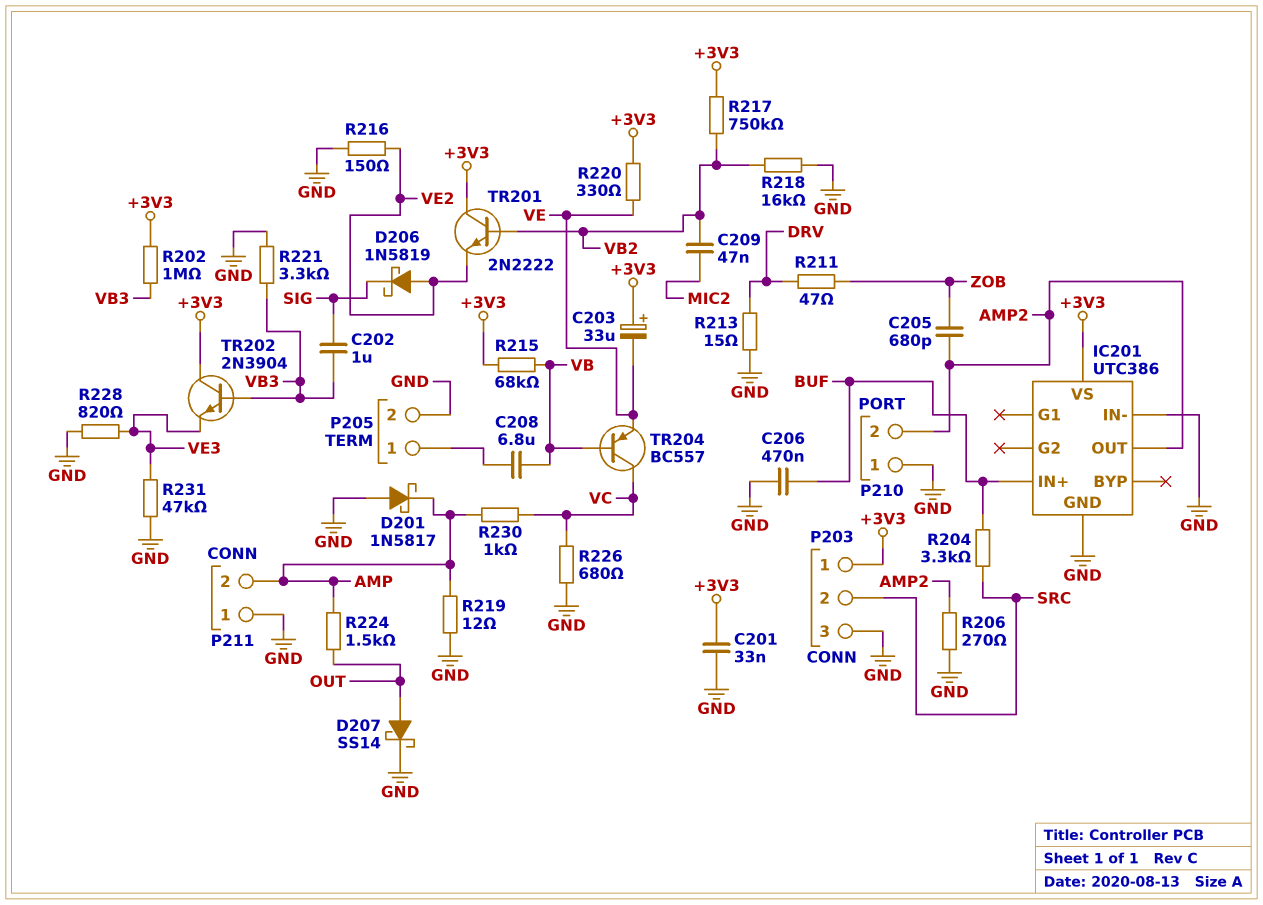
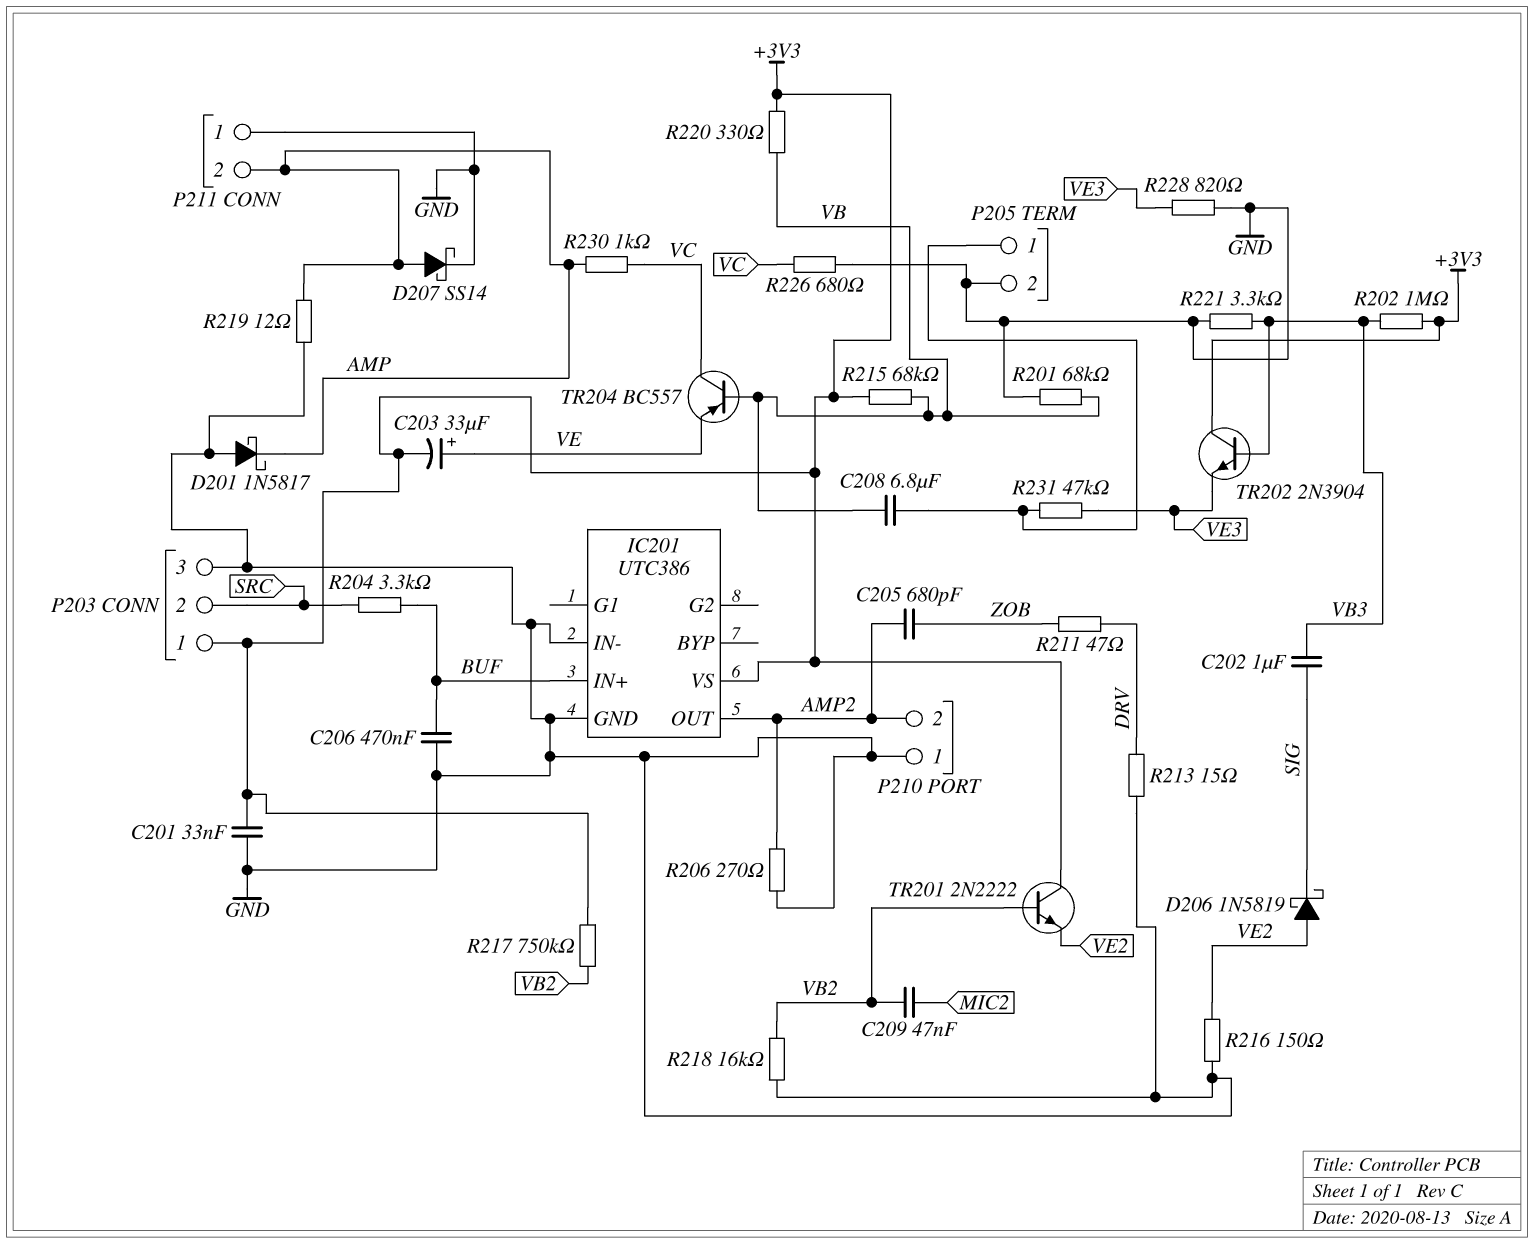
C203: 33uF (plus +3V3, minus VE) -> 33uF (plus VE, minus +3V3)
D207: schottky SS14 (A OUT, K GND) -> schottky SS14 (A AMP, K GND)
R201: none -> 68k (GND, VB)
R220: 330 (+3V3, VE) -> 330 (+3V3, VB)
R224: 1.5k (AMP, OUT) -> none
R231: 47k (GND, VE3) -> 47k (P205/1, VE3)

